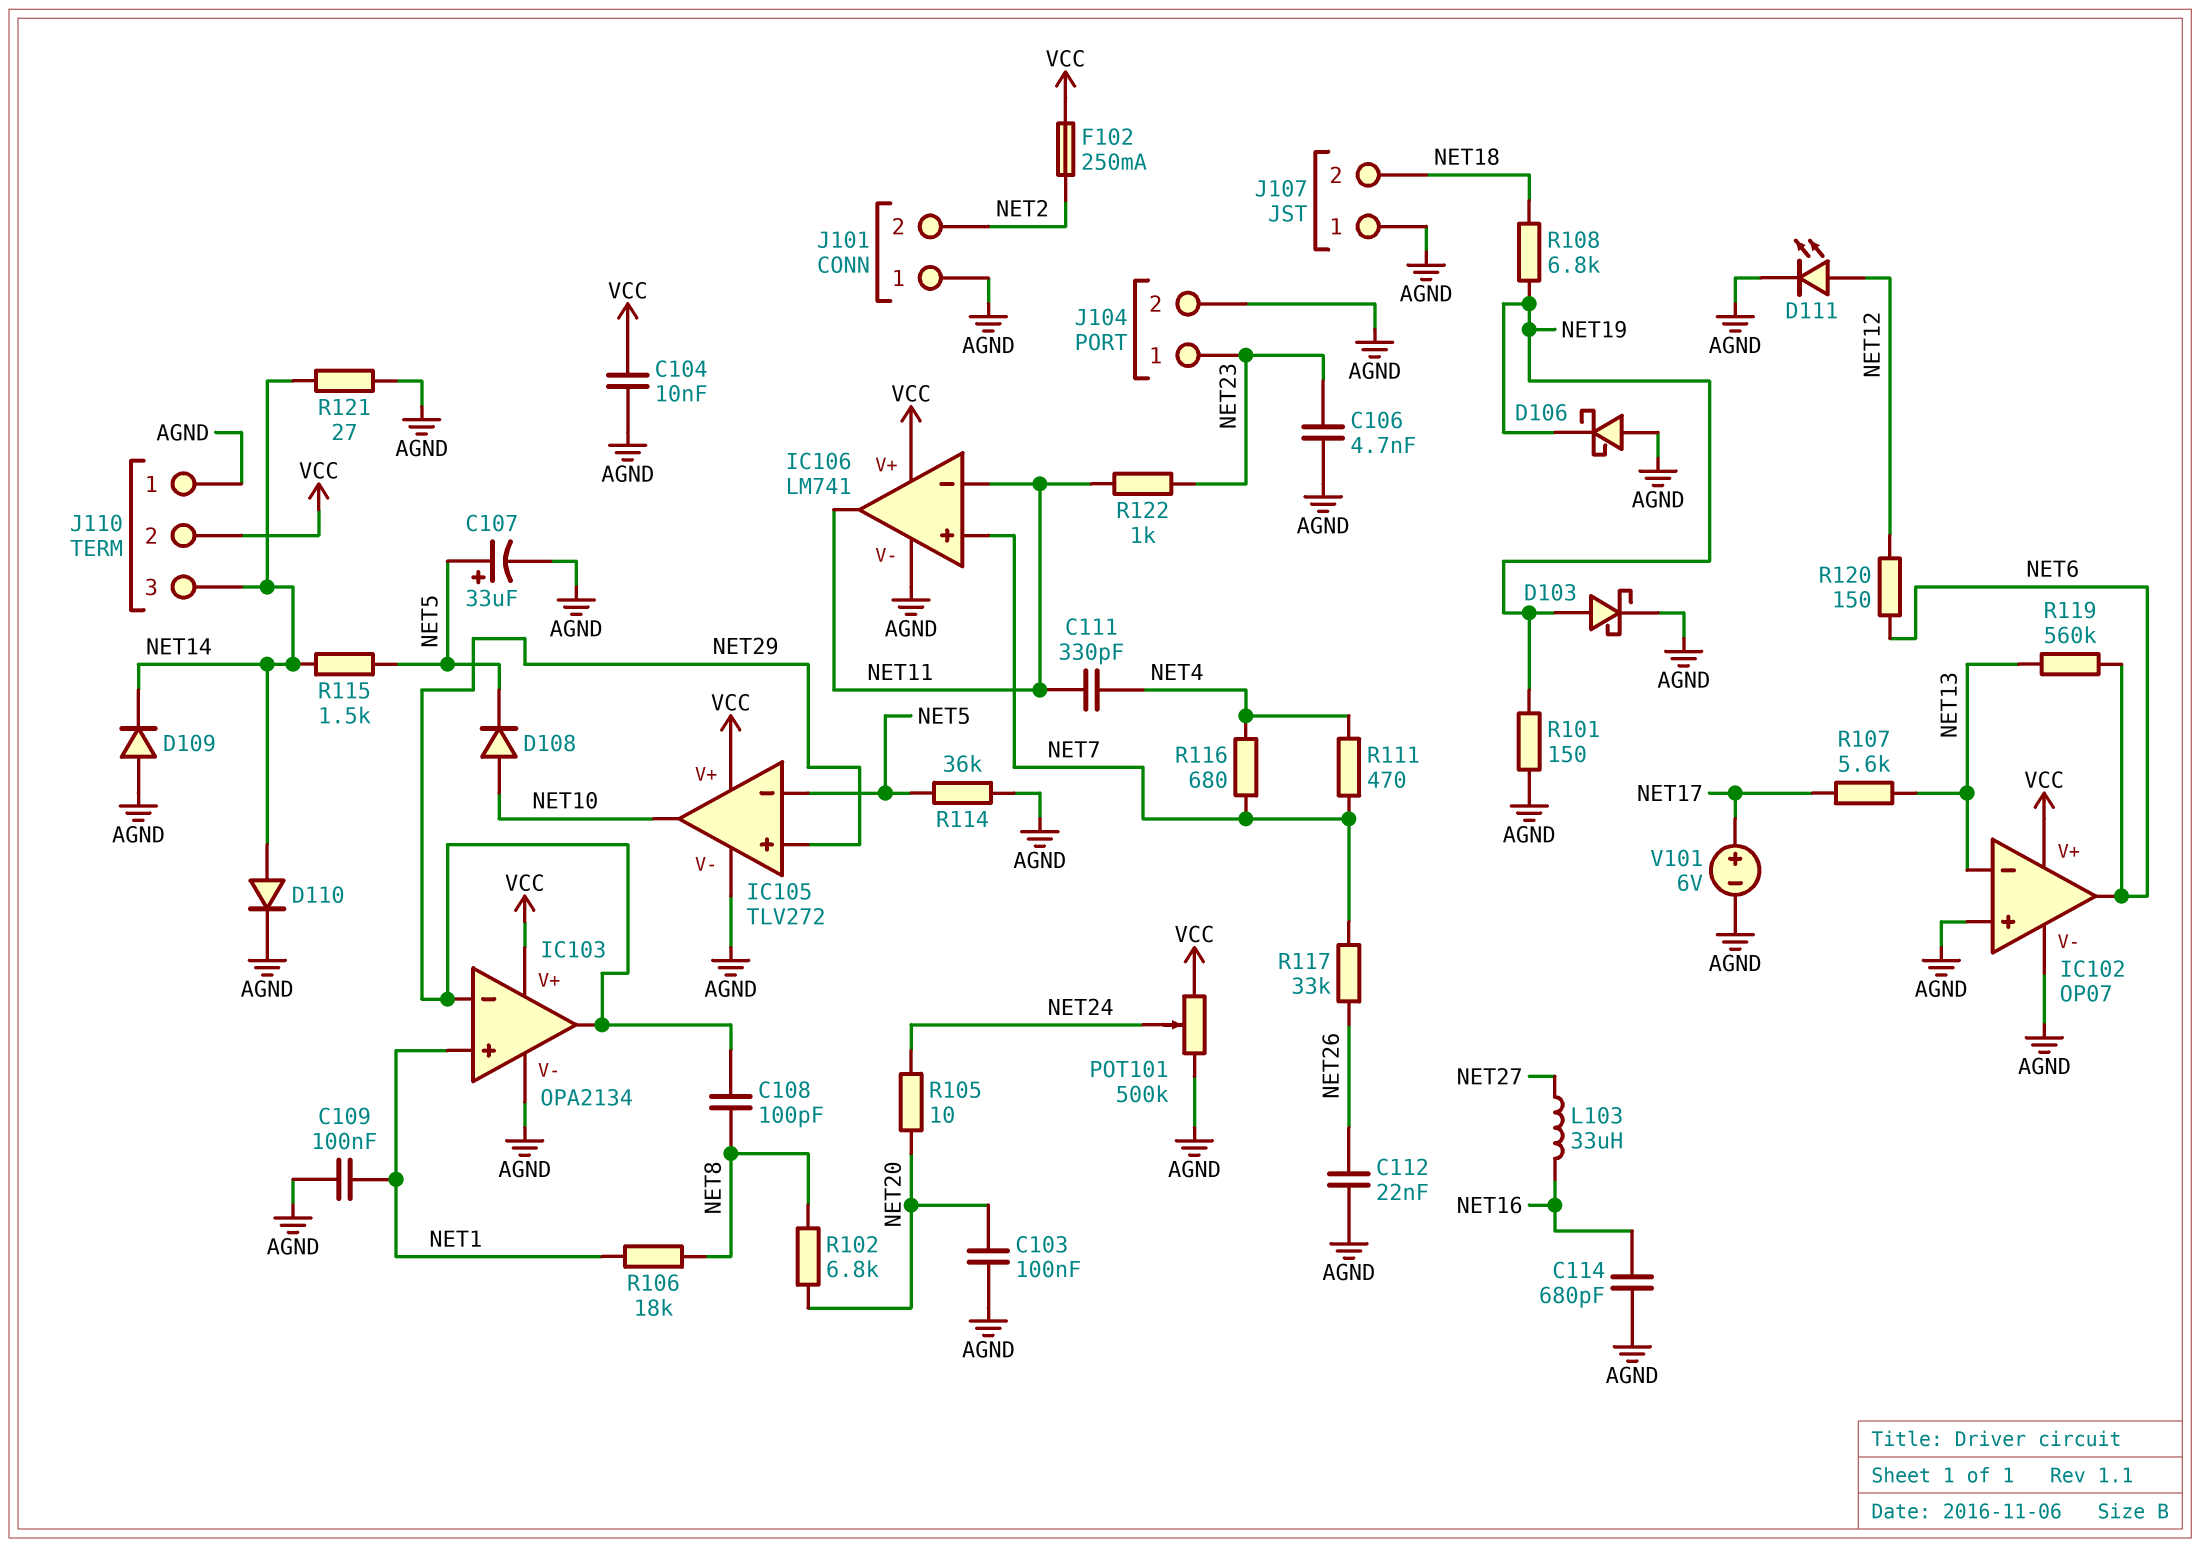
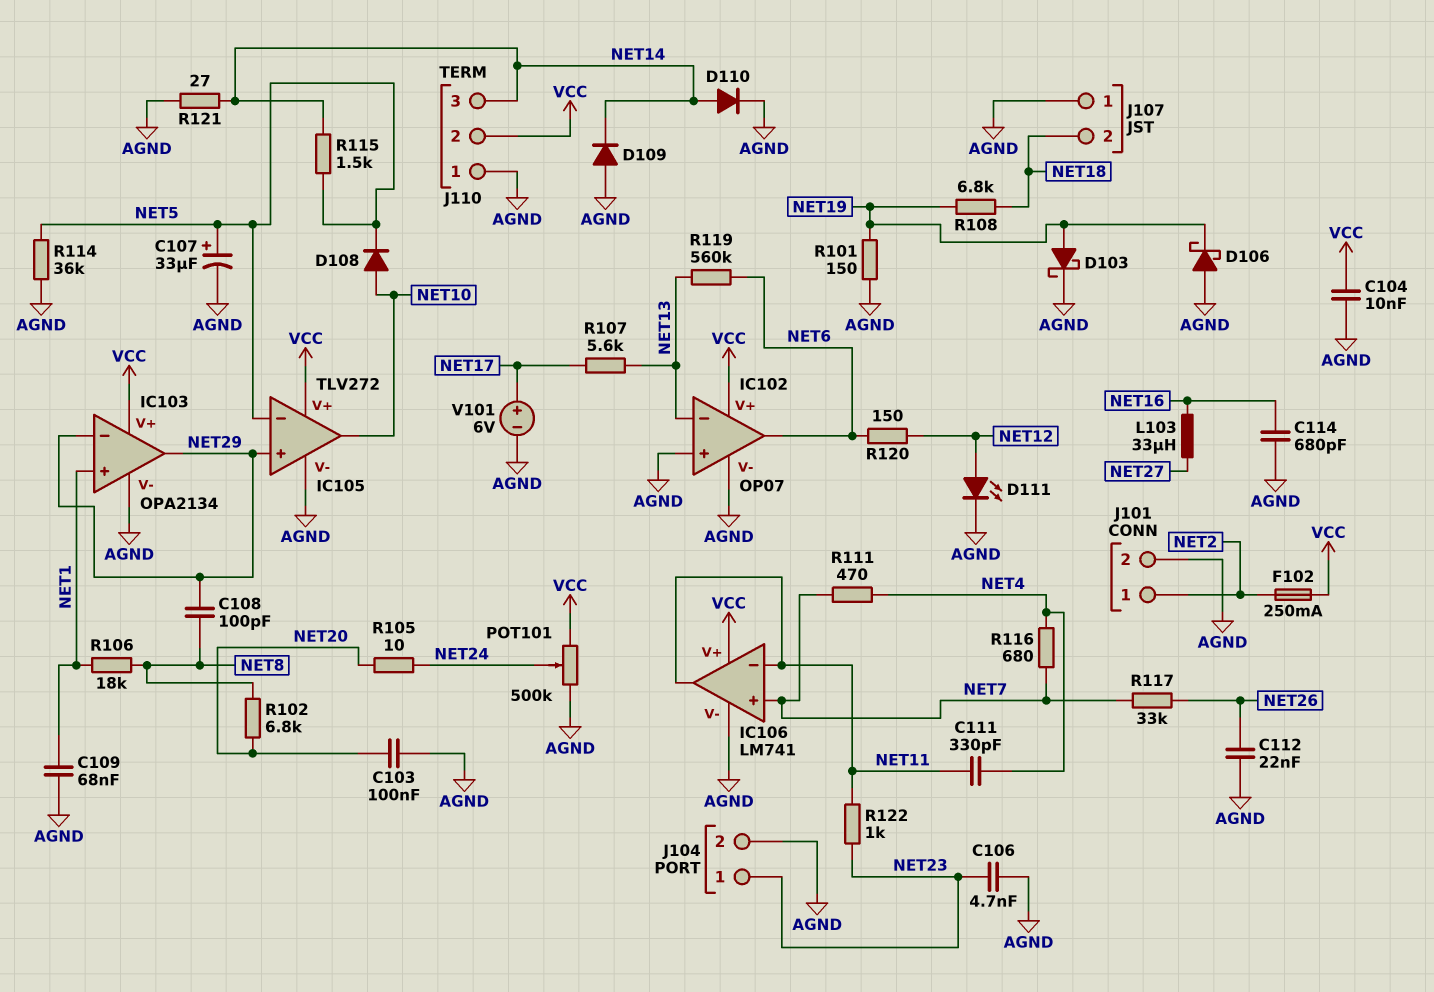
C109: 100nF (AGND, NET1) -> 68nF (AGND, NET1)
J101 pin 1: AGND -> NET2
J101 pin 2: NET2 -> AGND

